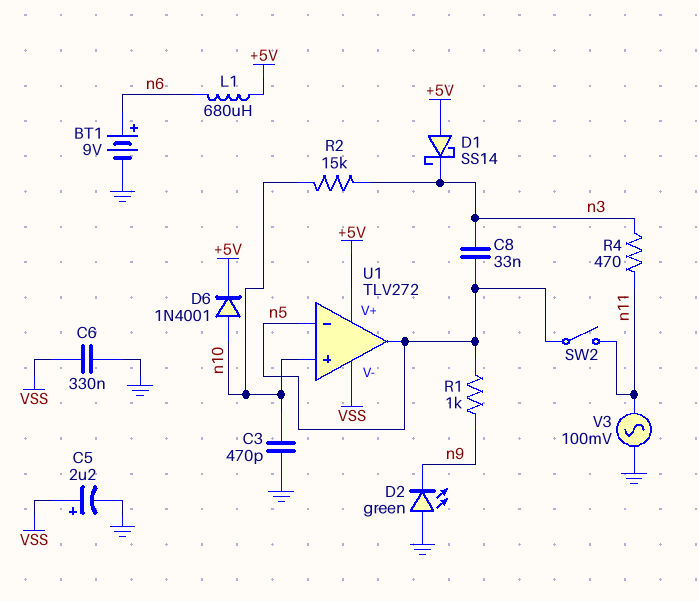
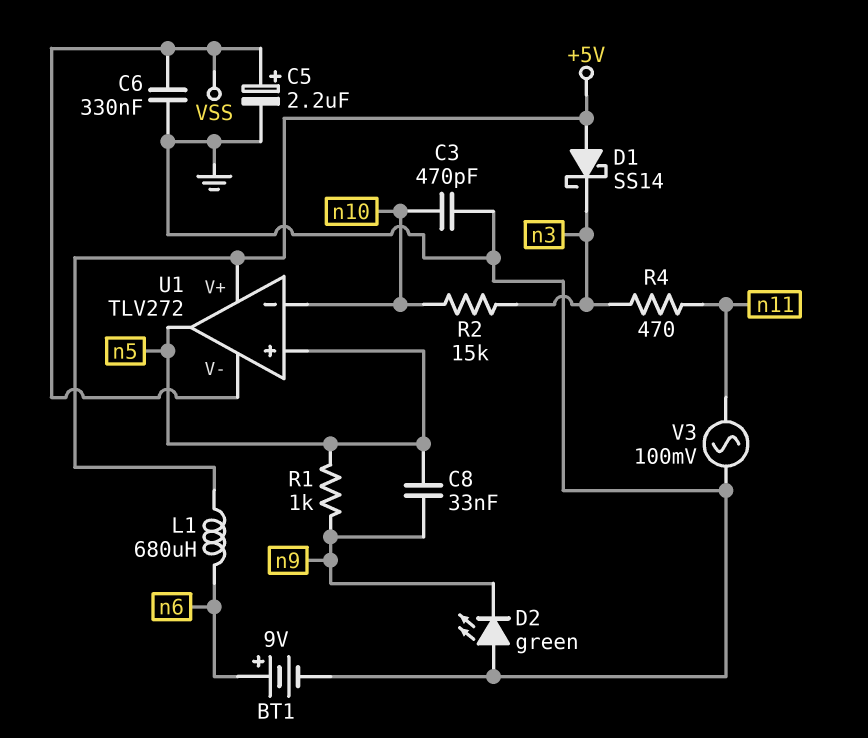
C8: 33nF (n3, n5) -> 33nF (n5, n9)
D6: diode 1N4001 (A n10, K +5V) -> none
SW2: switch (n5, n11) -> none
U1 pin in+: n10 -> n5
U1 pin in-: n5 -> n10

